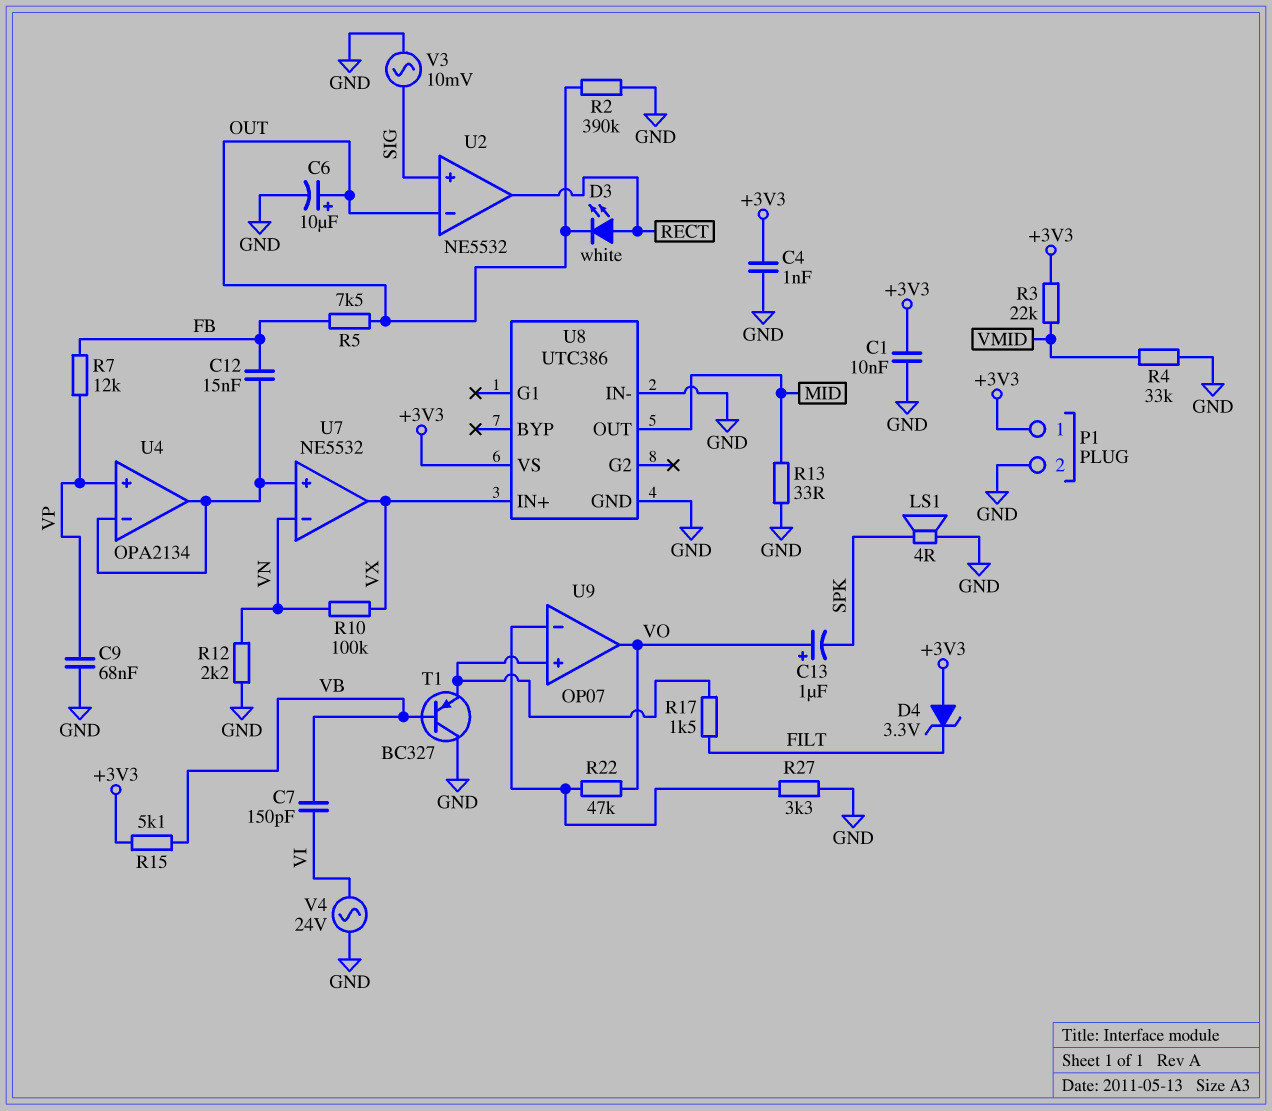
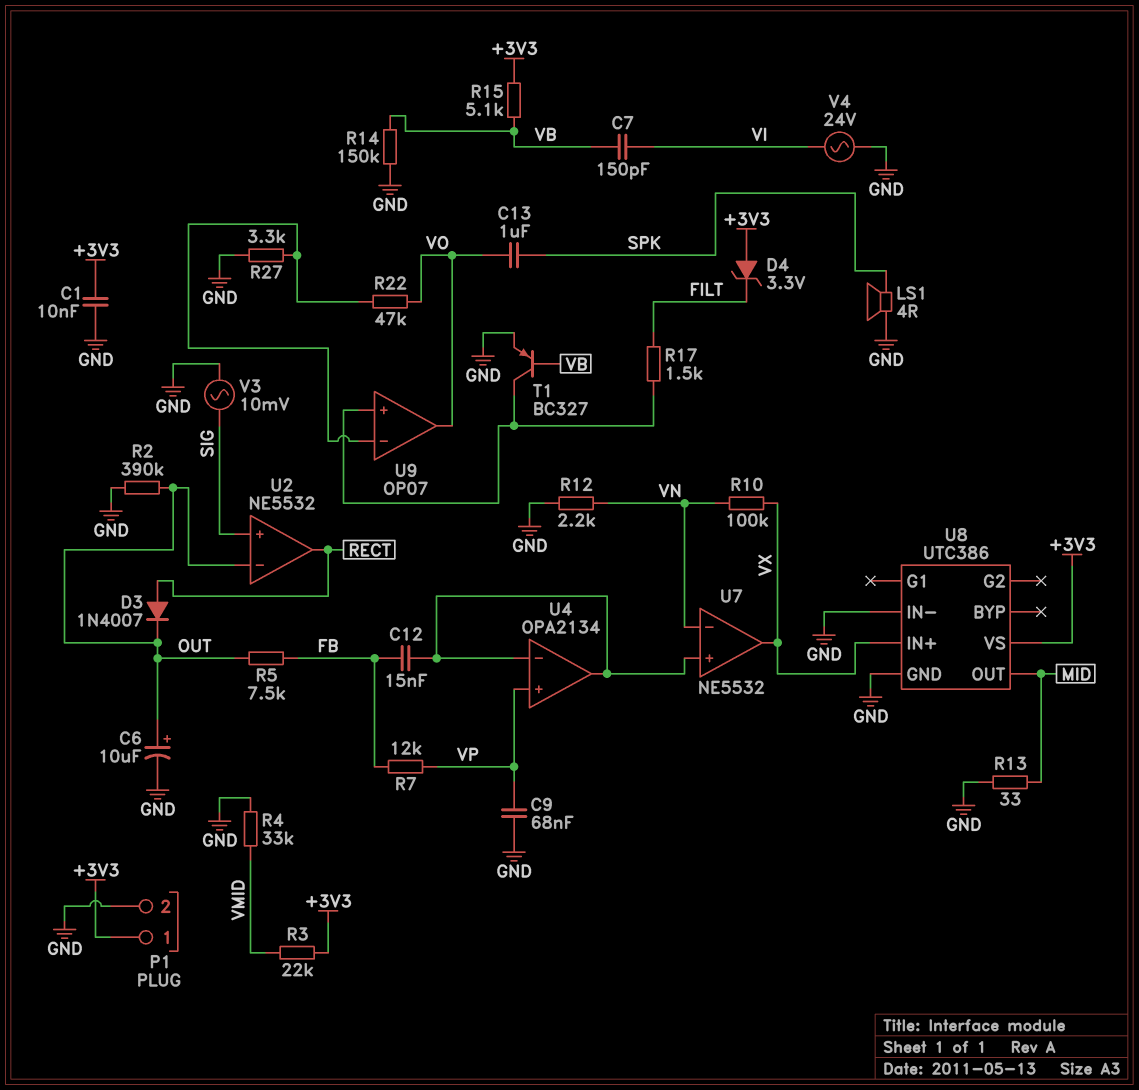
C4: 1nF (+3V3, GND) -> none
C13: 1uF (plus VO, minus SPK) -> 1uF (SPK, VO)
D3: LED white (A RECT, K OUT) -> diode 1N4007 (A RECT, K OUT)
R14: none -> 150k (GND, VB)
T1: PNP BC327 (B VB, C GND, E U9/in+) -> PNP BC327 (B VB, C U9/in+, E GND)

